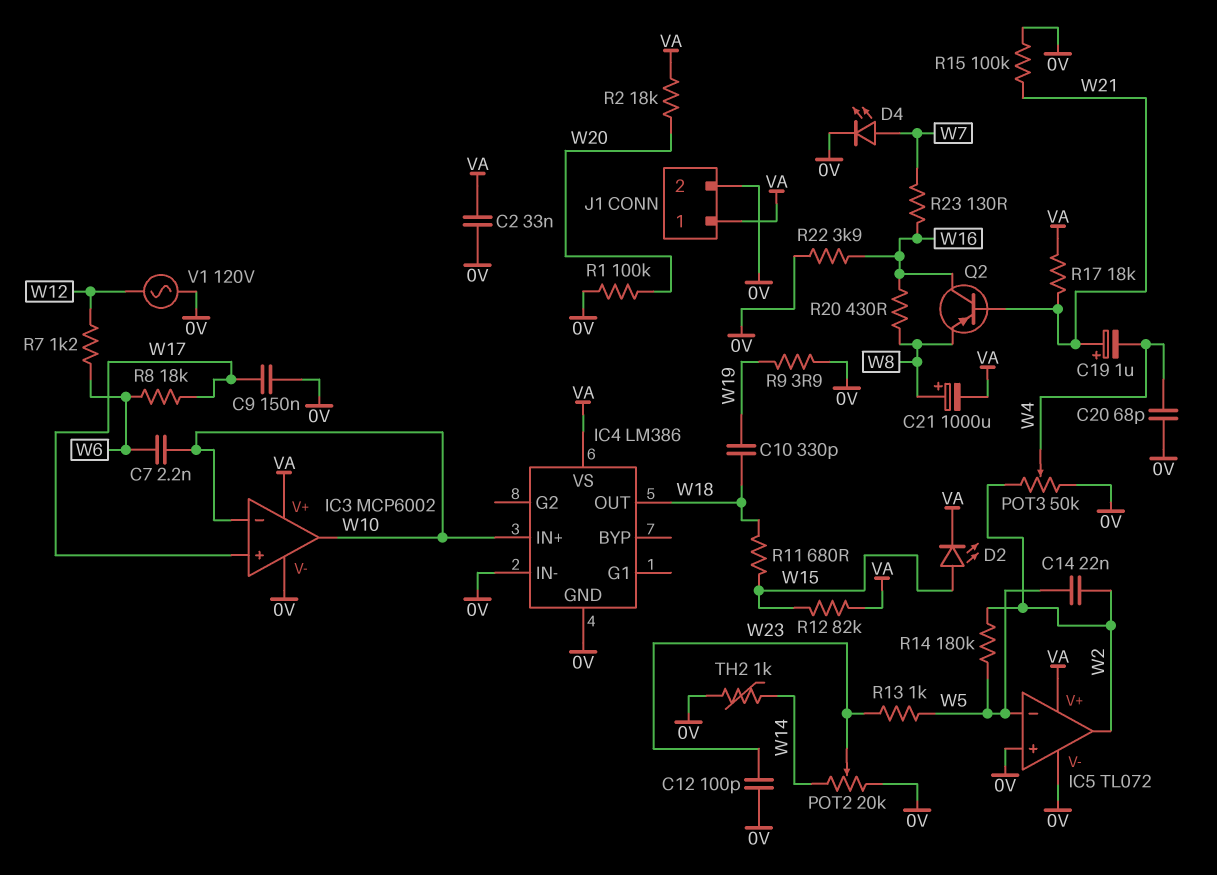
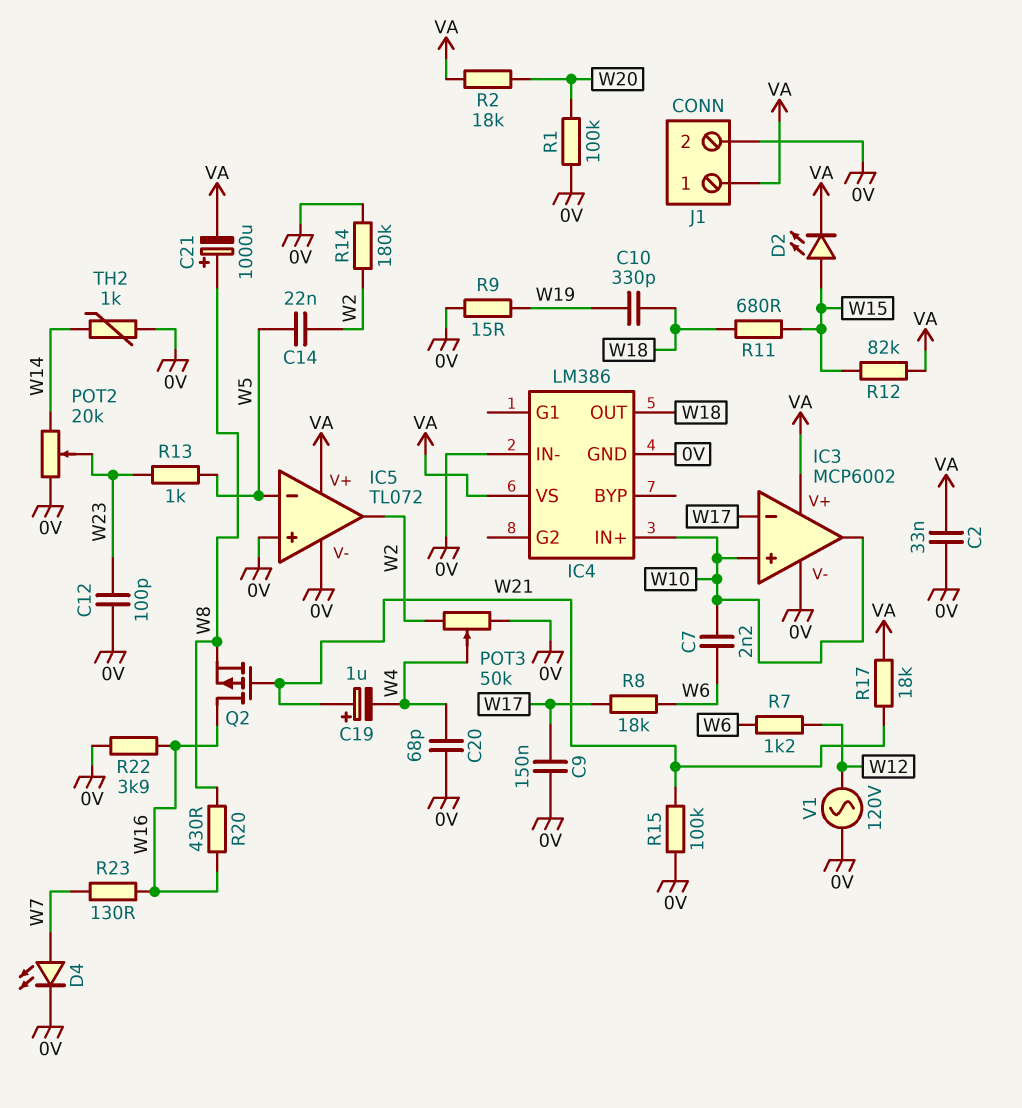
IC3 pin in+: W17 -> W10
IC3 pin in-: W10 -> W17
Q2: PNP (B W21, C W16, E W8) -> PMOS (G W21, D W16, S W8)
R9: 3.9 (0V, W19) -> 15 (0V, W19)
R14: 180k (W2, W5) -> 180k (0V, W2)

